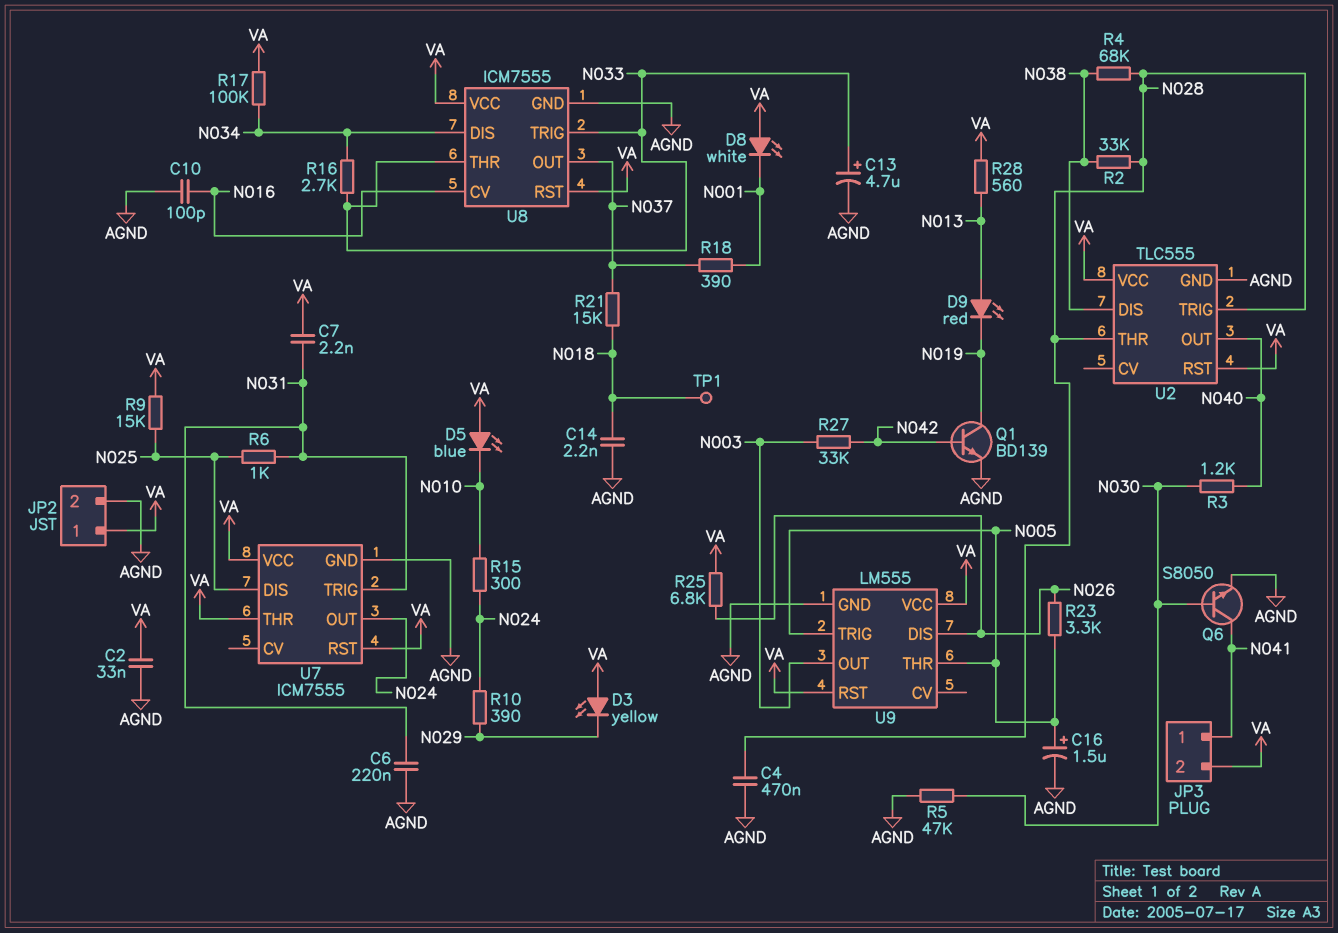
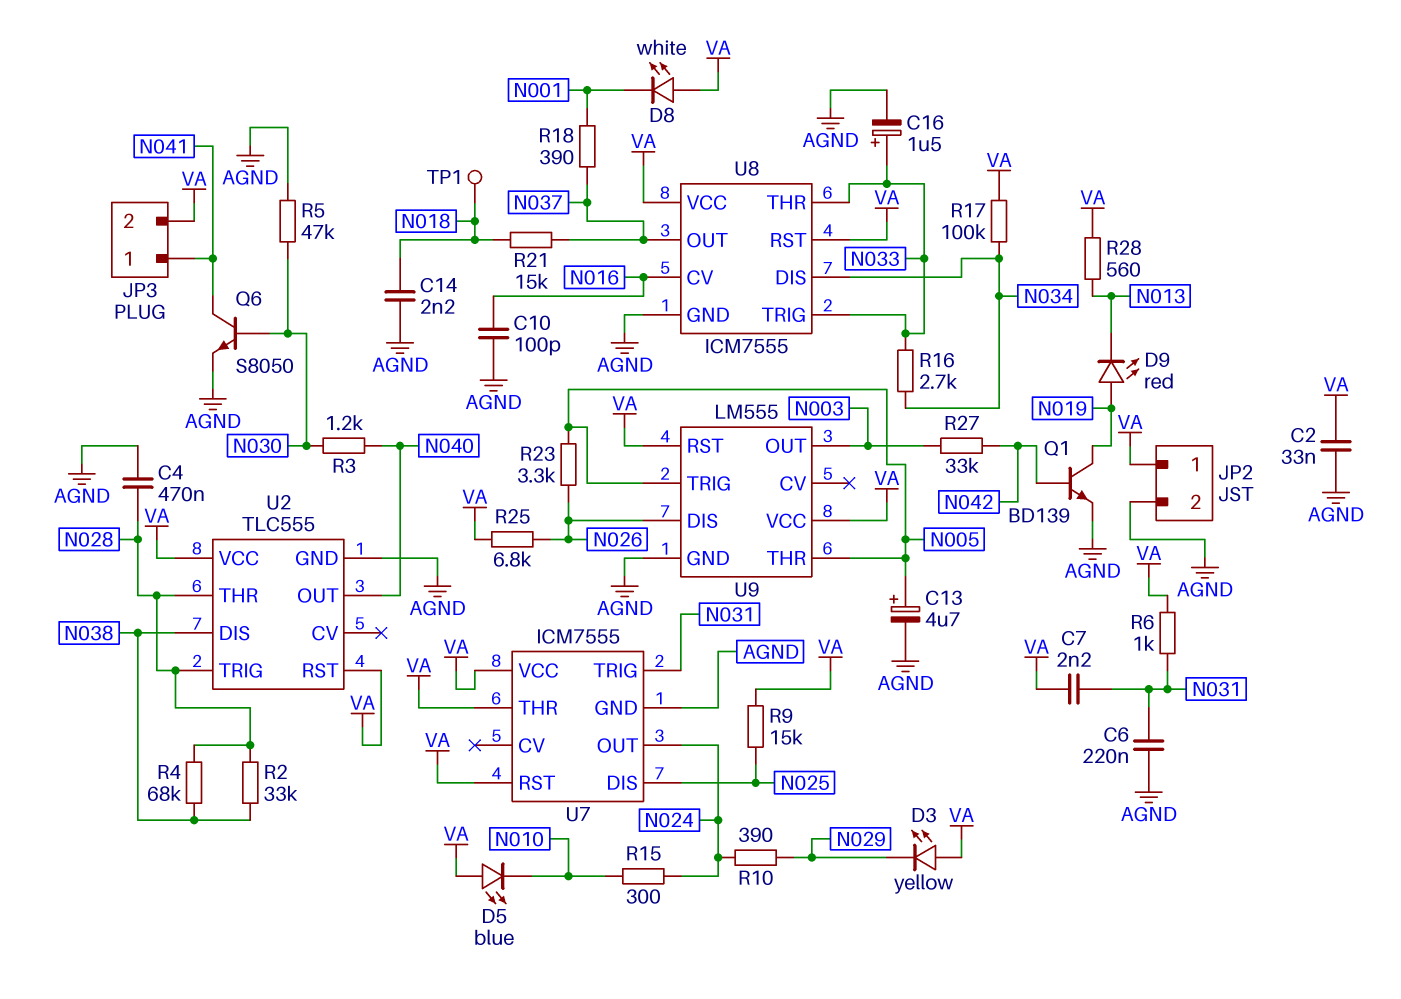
C13: 4.7uF (plus N033, minus AGND) -> 4.7uF (plus N005, minus AGND)
C16: 1.5uF (plus N005, minus AGND) -> 1.5uF (plus N033, minus AGND)
D9: LED red (A N013, K N019) -> LED red (A N019, K N013)
R6: 1k (N025, N031) -> 1k (N031, VA)

